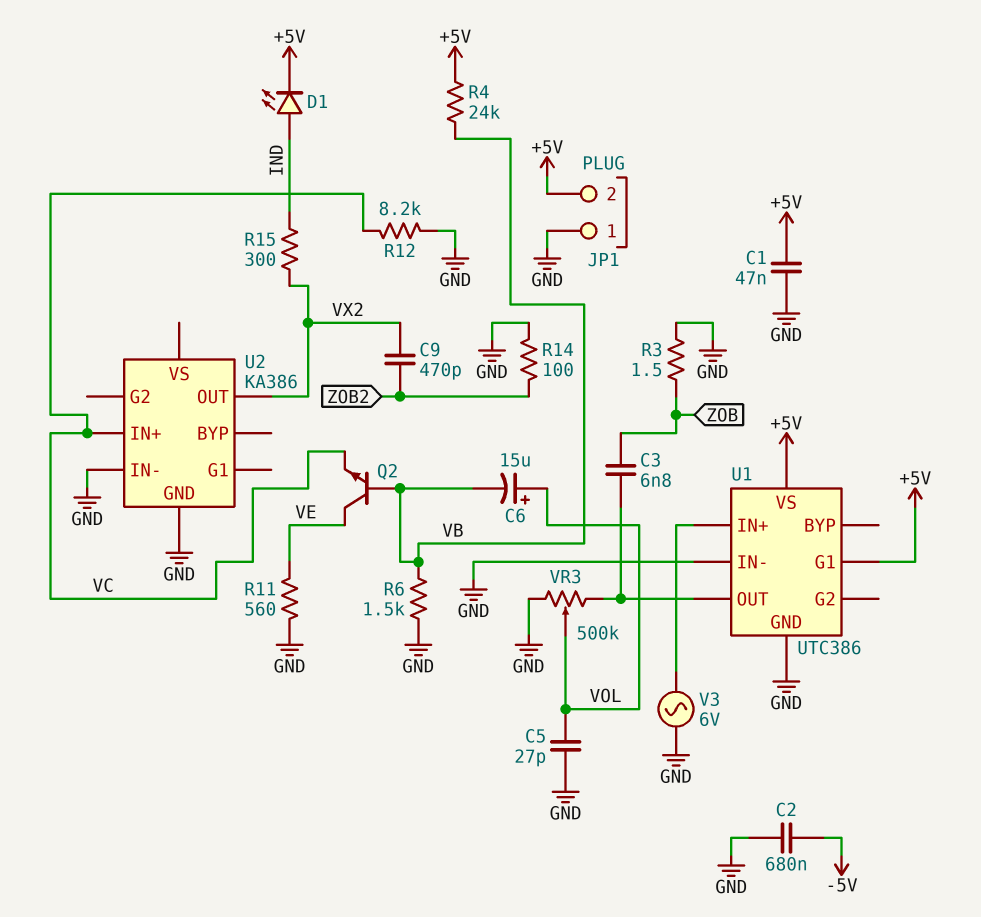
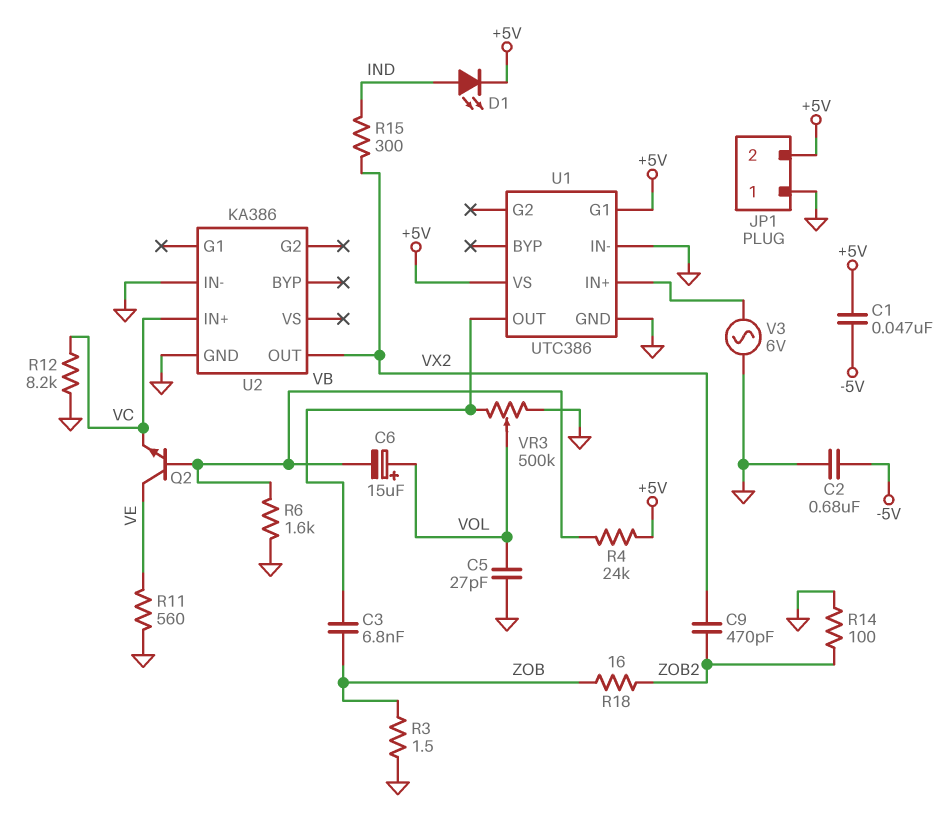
C1: 47nF (+5V, GND) -> 47nF (+5V, -5V)
R6: 1.5k (GND, VB) -> 1.6k (GND, VB)
R18: none -> 16 (ZOB, ZOB2)

